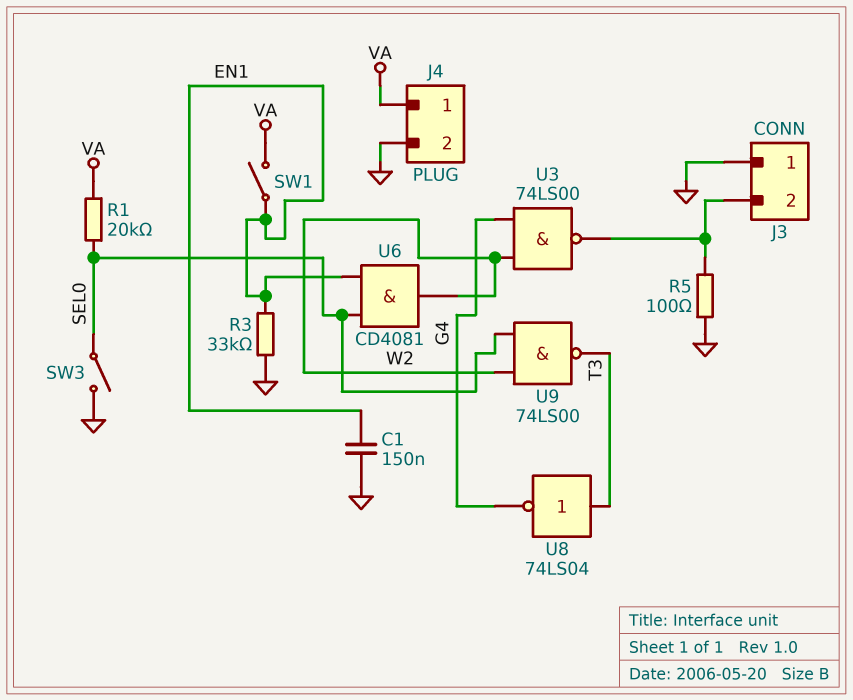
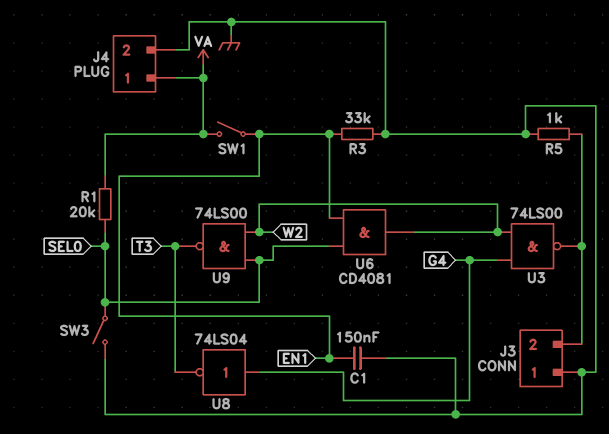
R5: 100 (GND, J3/2) -> 1k (GND, J3/2)
U8: NOT 74LS04 (in T3, out G4) -> NOT 74LS04 (in G4, out T3)

